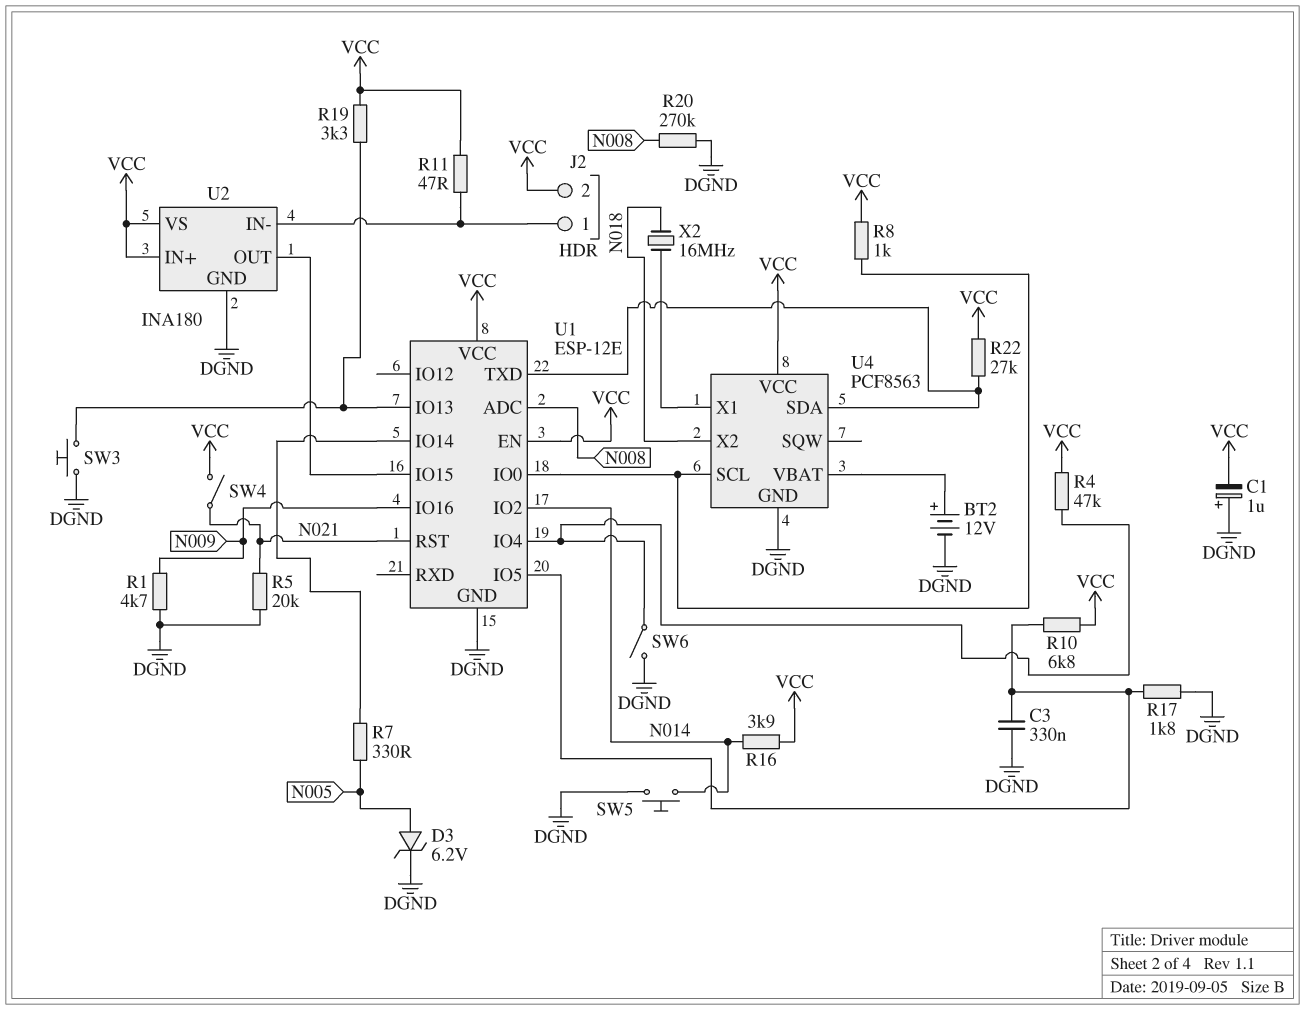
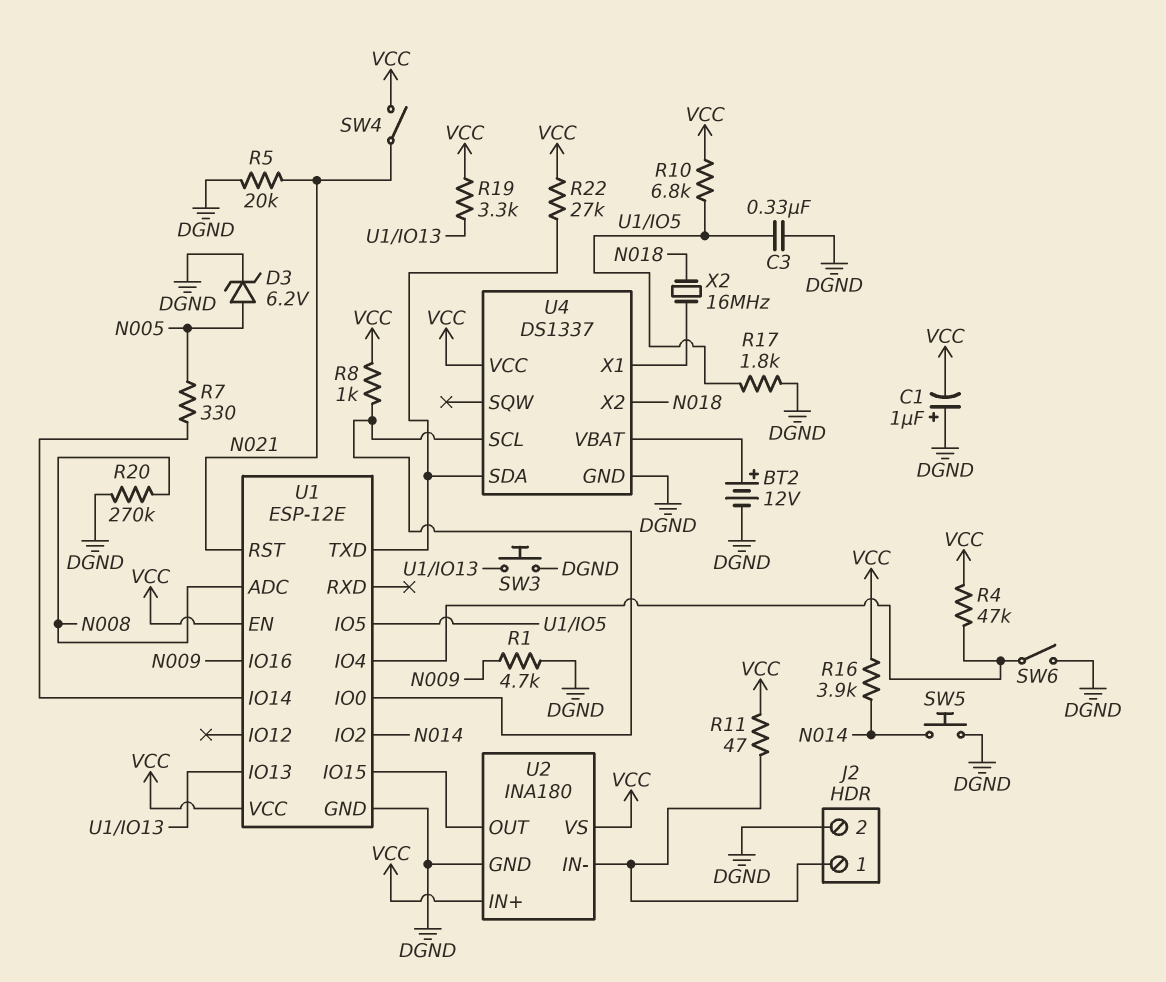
J2 pin 2: VCC -> DGND
U4: PCF8563 -> DS1337

